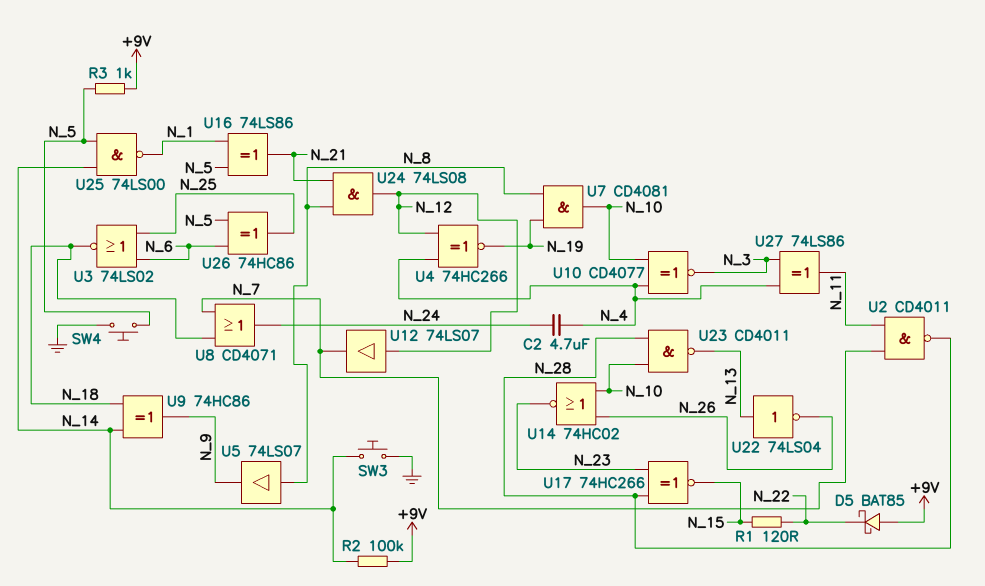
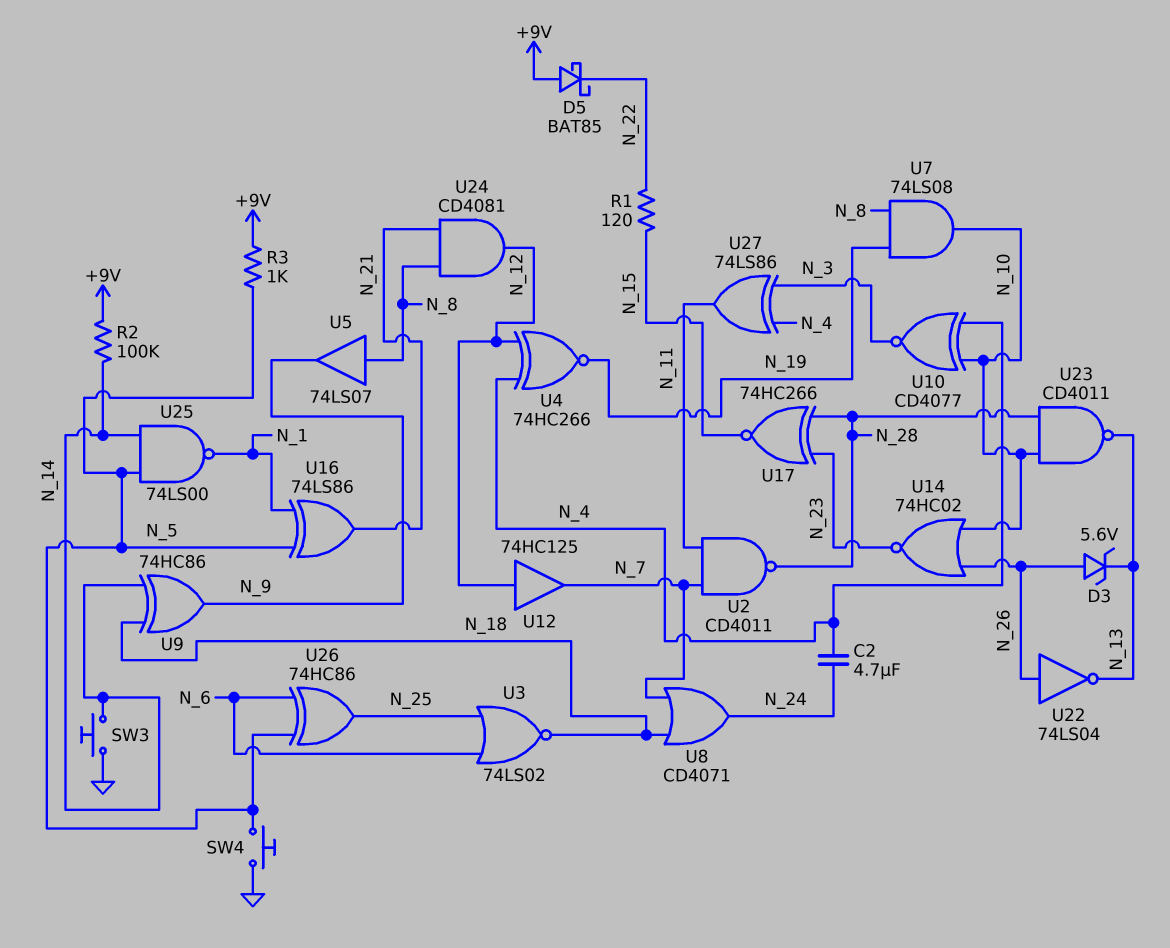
D3: none -> zener 5.6V (A N_26, K N_13)
U7: AND CD4081 (in N_8, in N_19, out N_10) -> AND 74LS08 (in N_8, in N_19, out N_10)
U12: buffer 74LS07 (in N_12, out N_7) -> buffer 74HC125 (in N_12, out N_7)
U22: NOT 74LS04 (in N_13, out N_26) -> NOT 74LS04 (in N_26, out N_13)
U24: AND 74LS08 (in N_8, in N_21, out N_12) -> AND CD4081 (in N_8, in N_21, out N_12)

